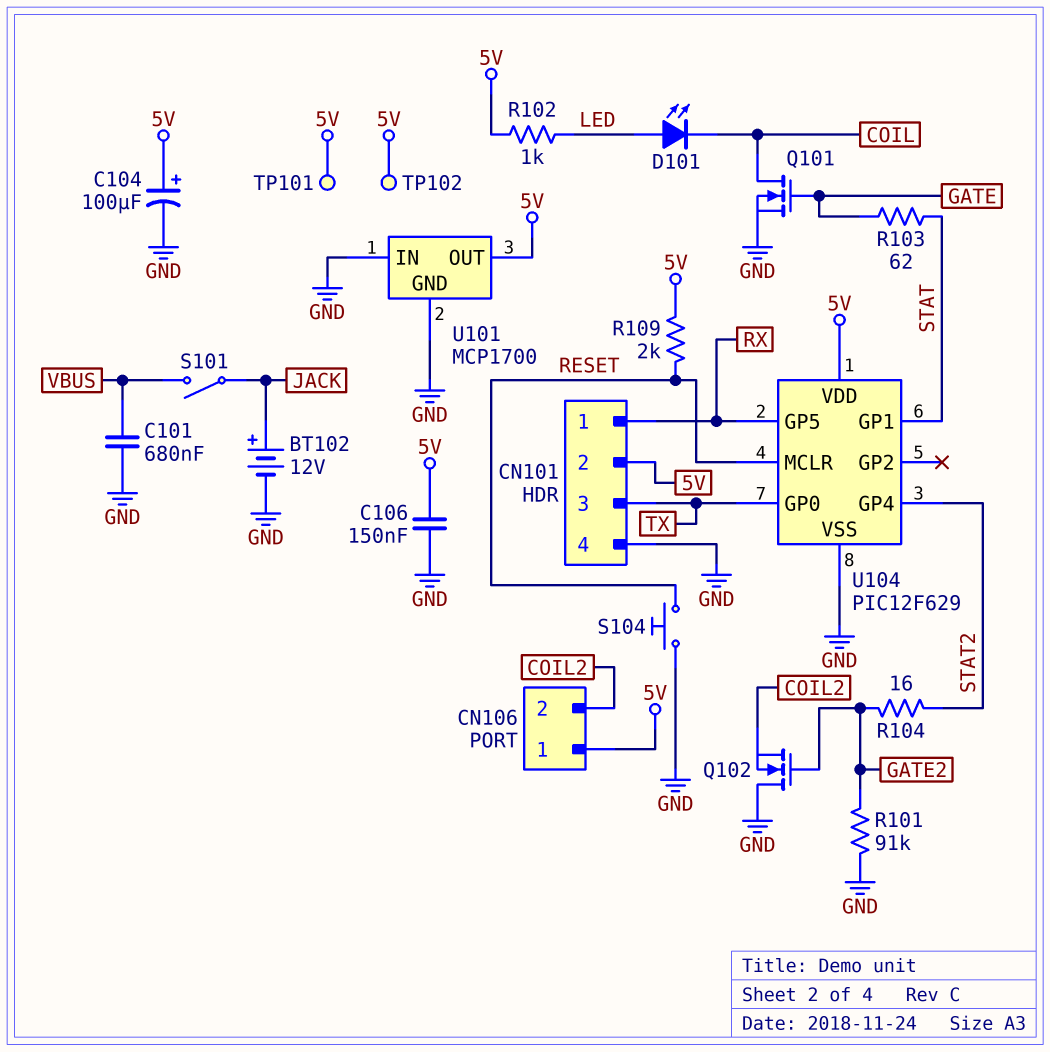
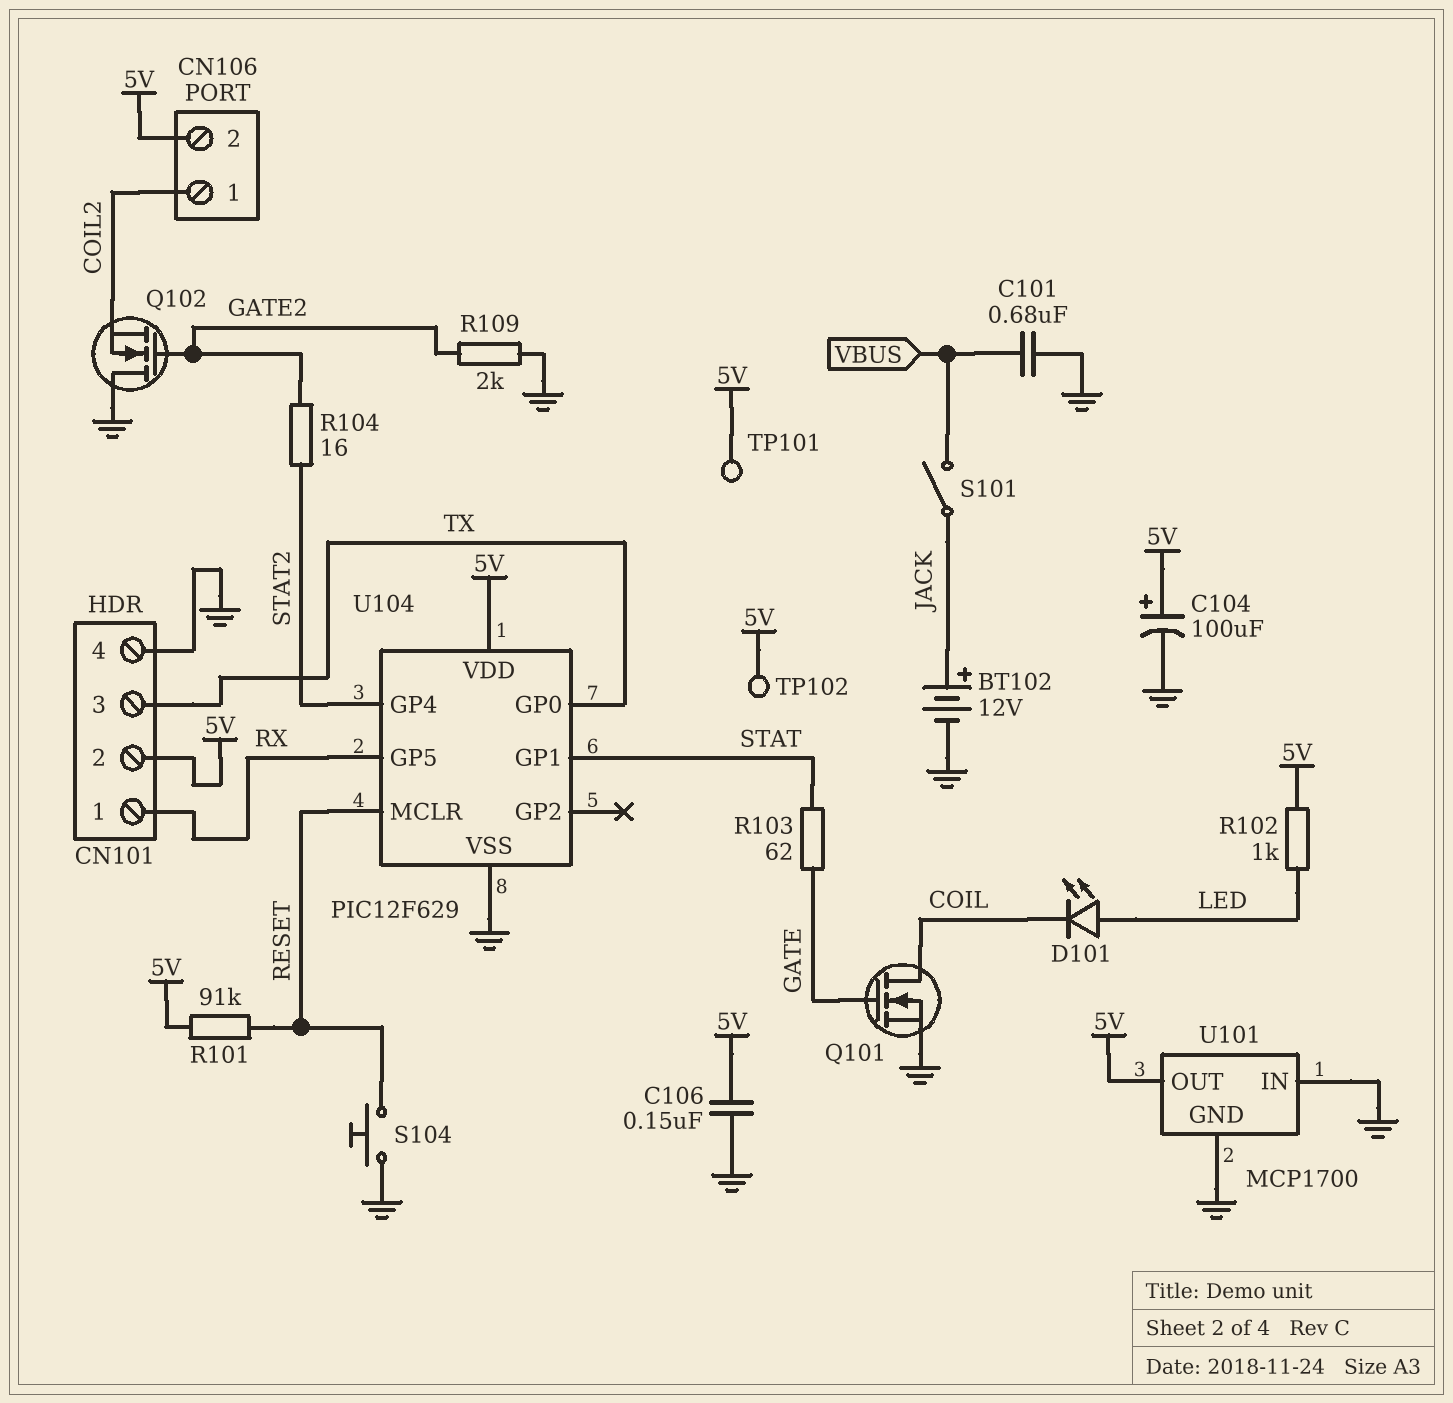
CN106 pin 1: 5V -> COIL2
CN106 pin 2: COIL2 -> 5V
R101: 91k (GATE2, GND) -> 91k (5V, RESET)
R109: 2k (5V, RESET) -> 2k (GATE2, GND)

